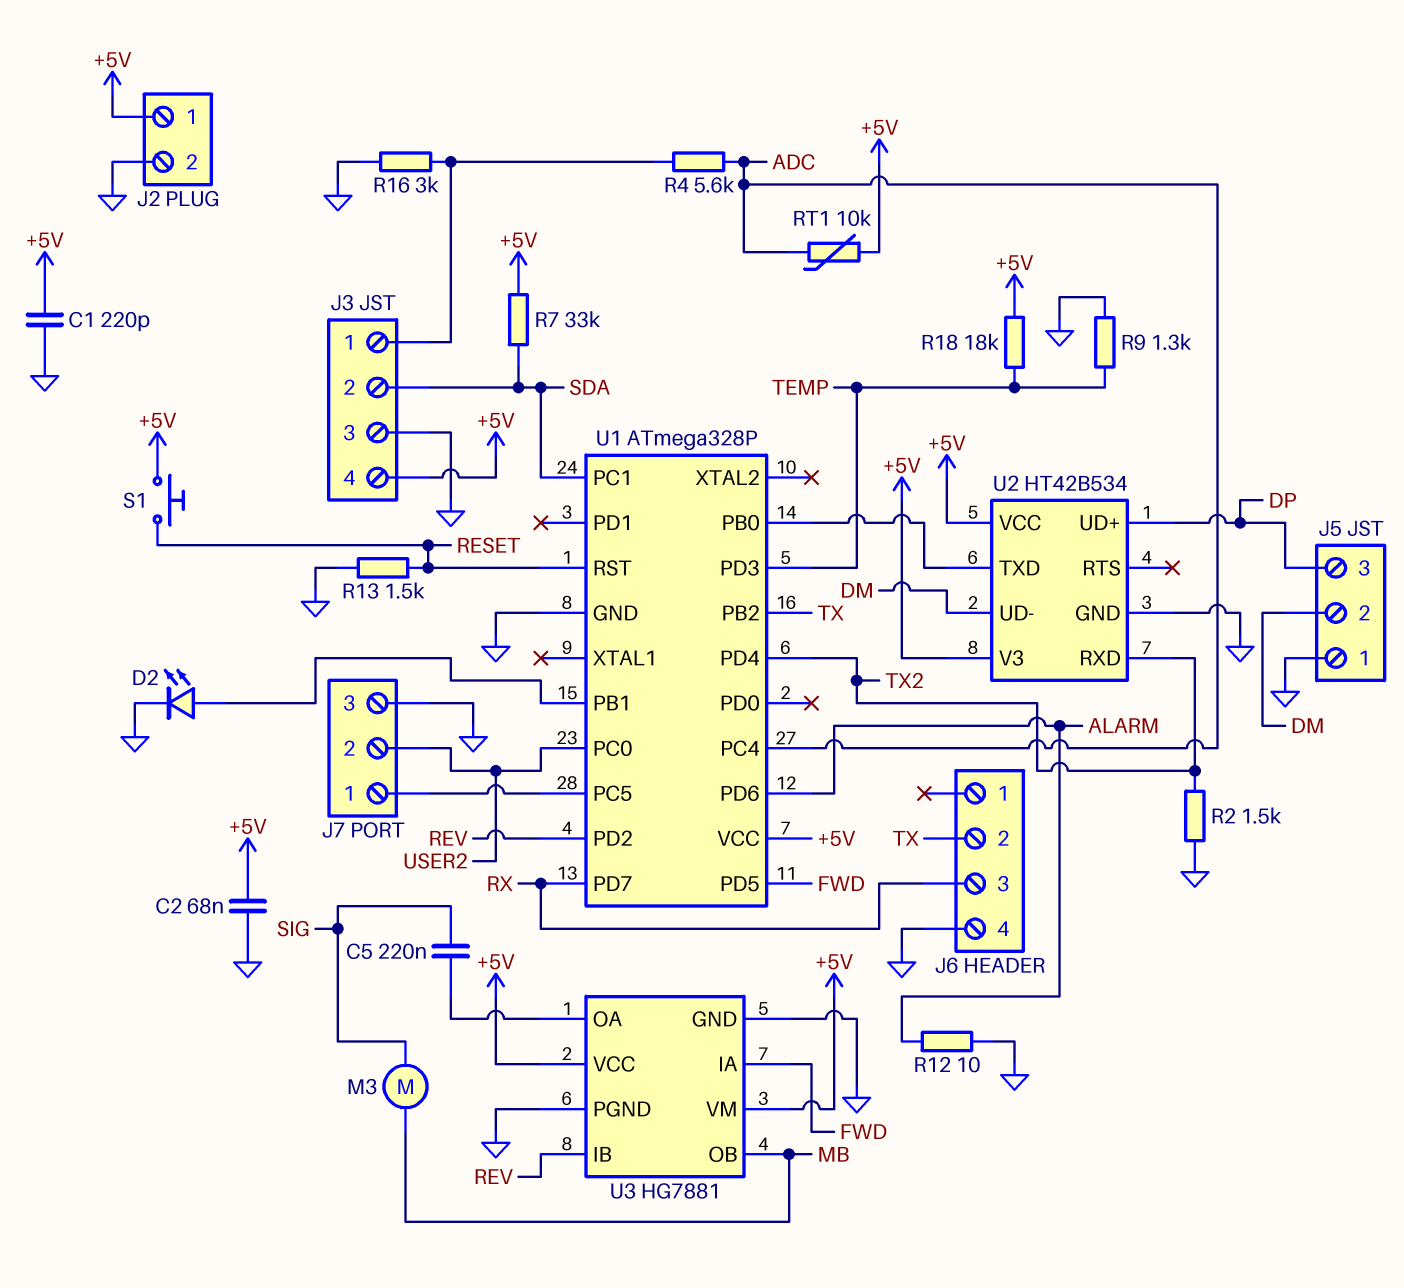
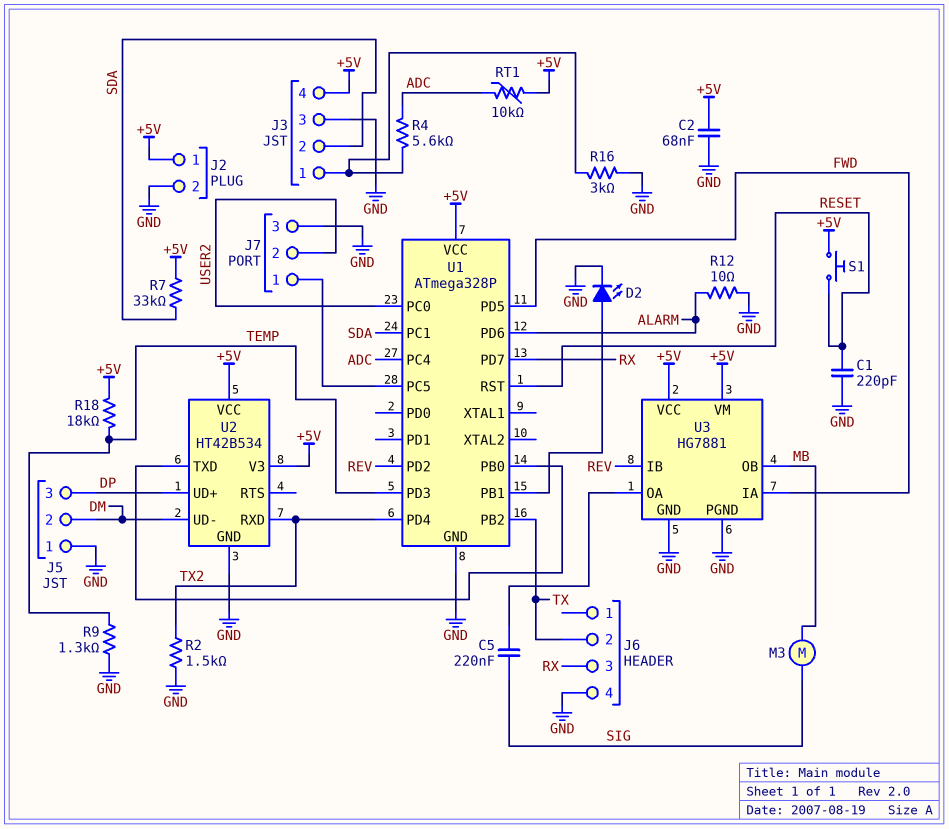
C1: 220pF (+5V, GND) -> 220pF (GND, RESET)
R13: 1.5k (GND, RESET) -> none

